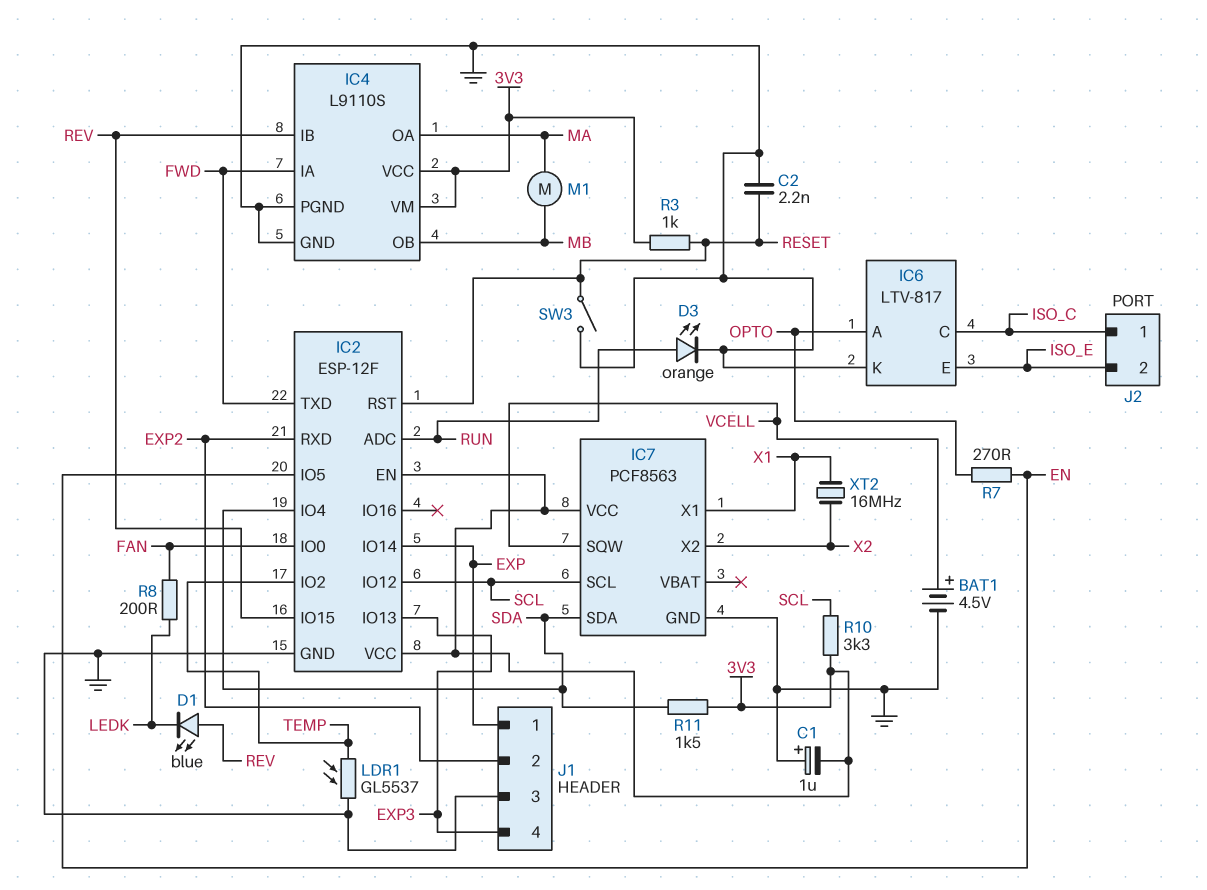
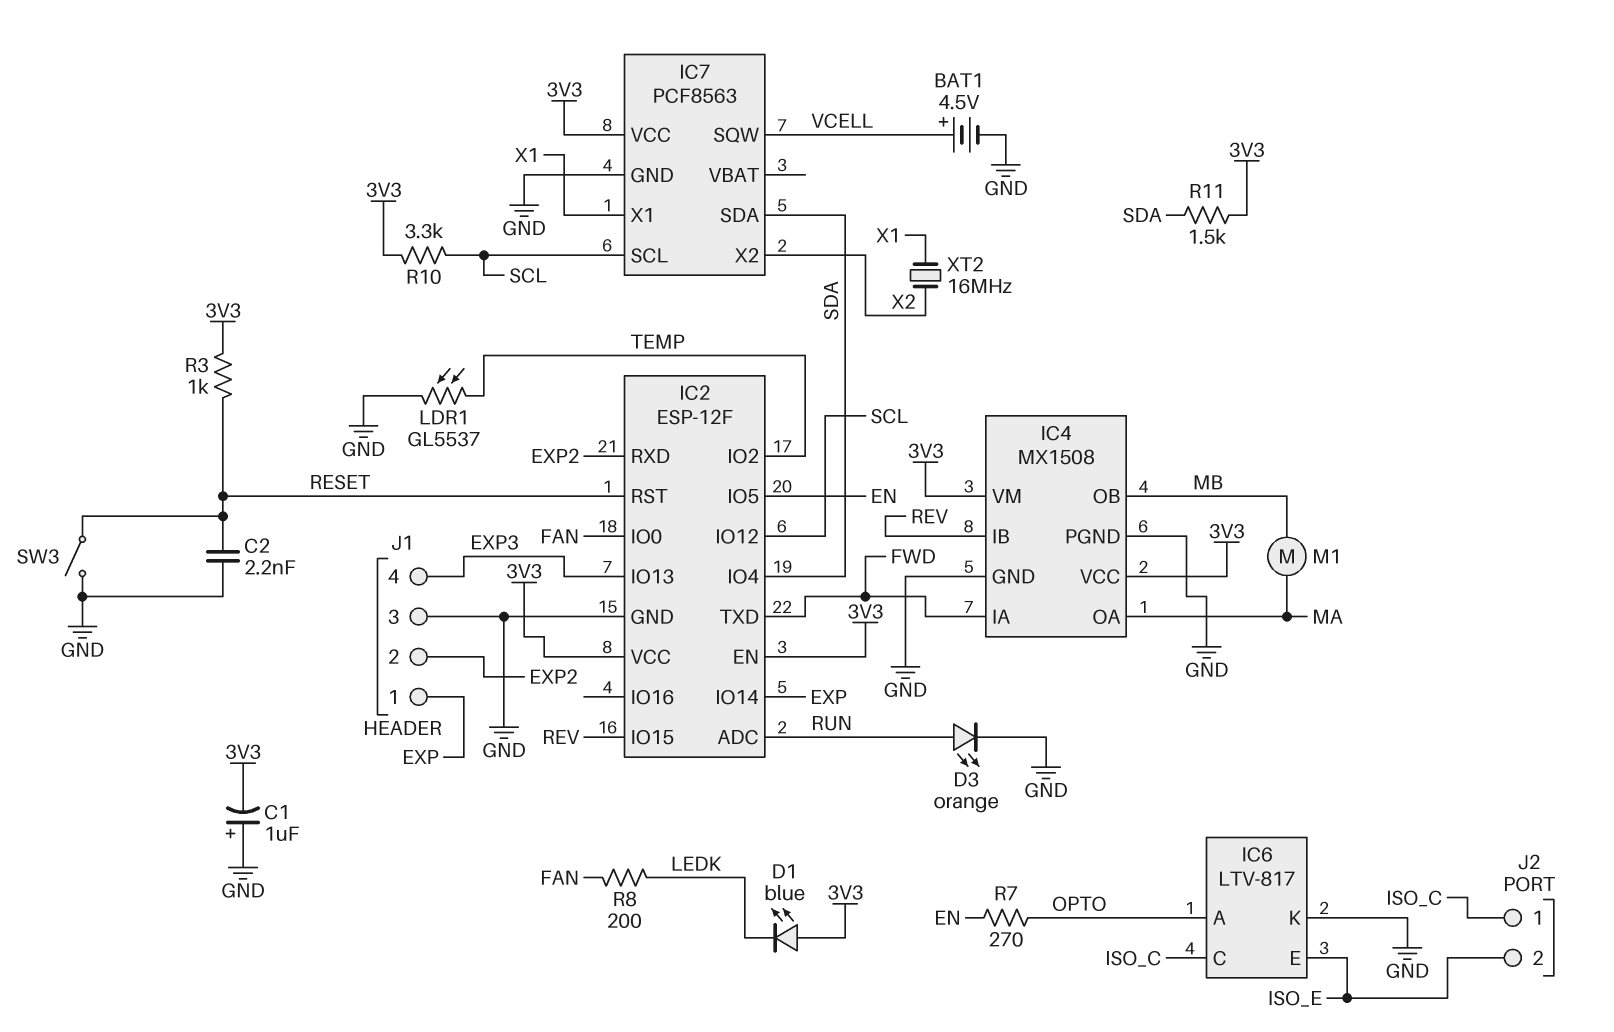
D1: LED blue (A REV, K LEDK) -> LED blue (A 3V3, K LEDK)
IC4: L9110S -> MX1508

